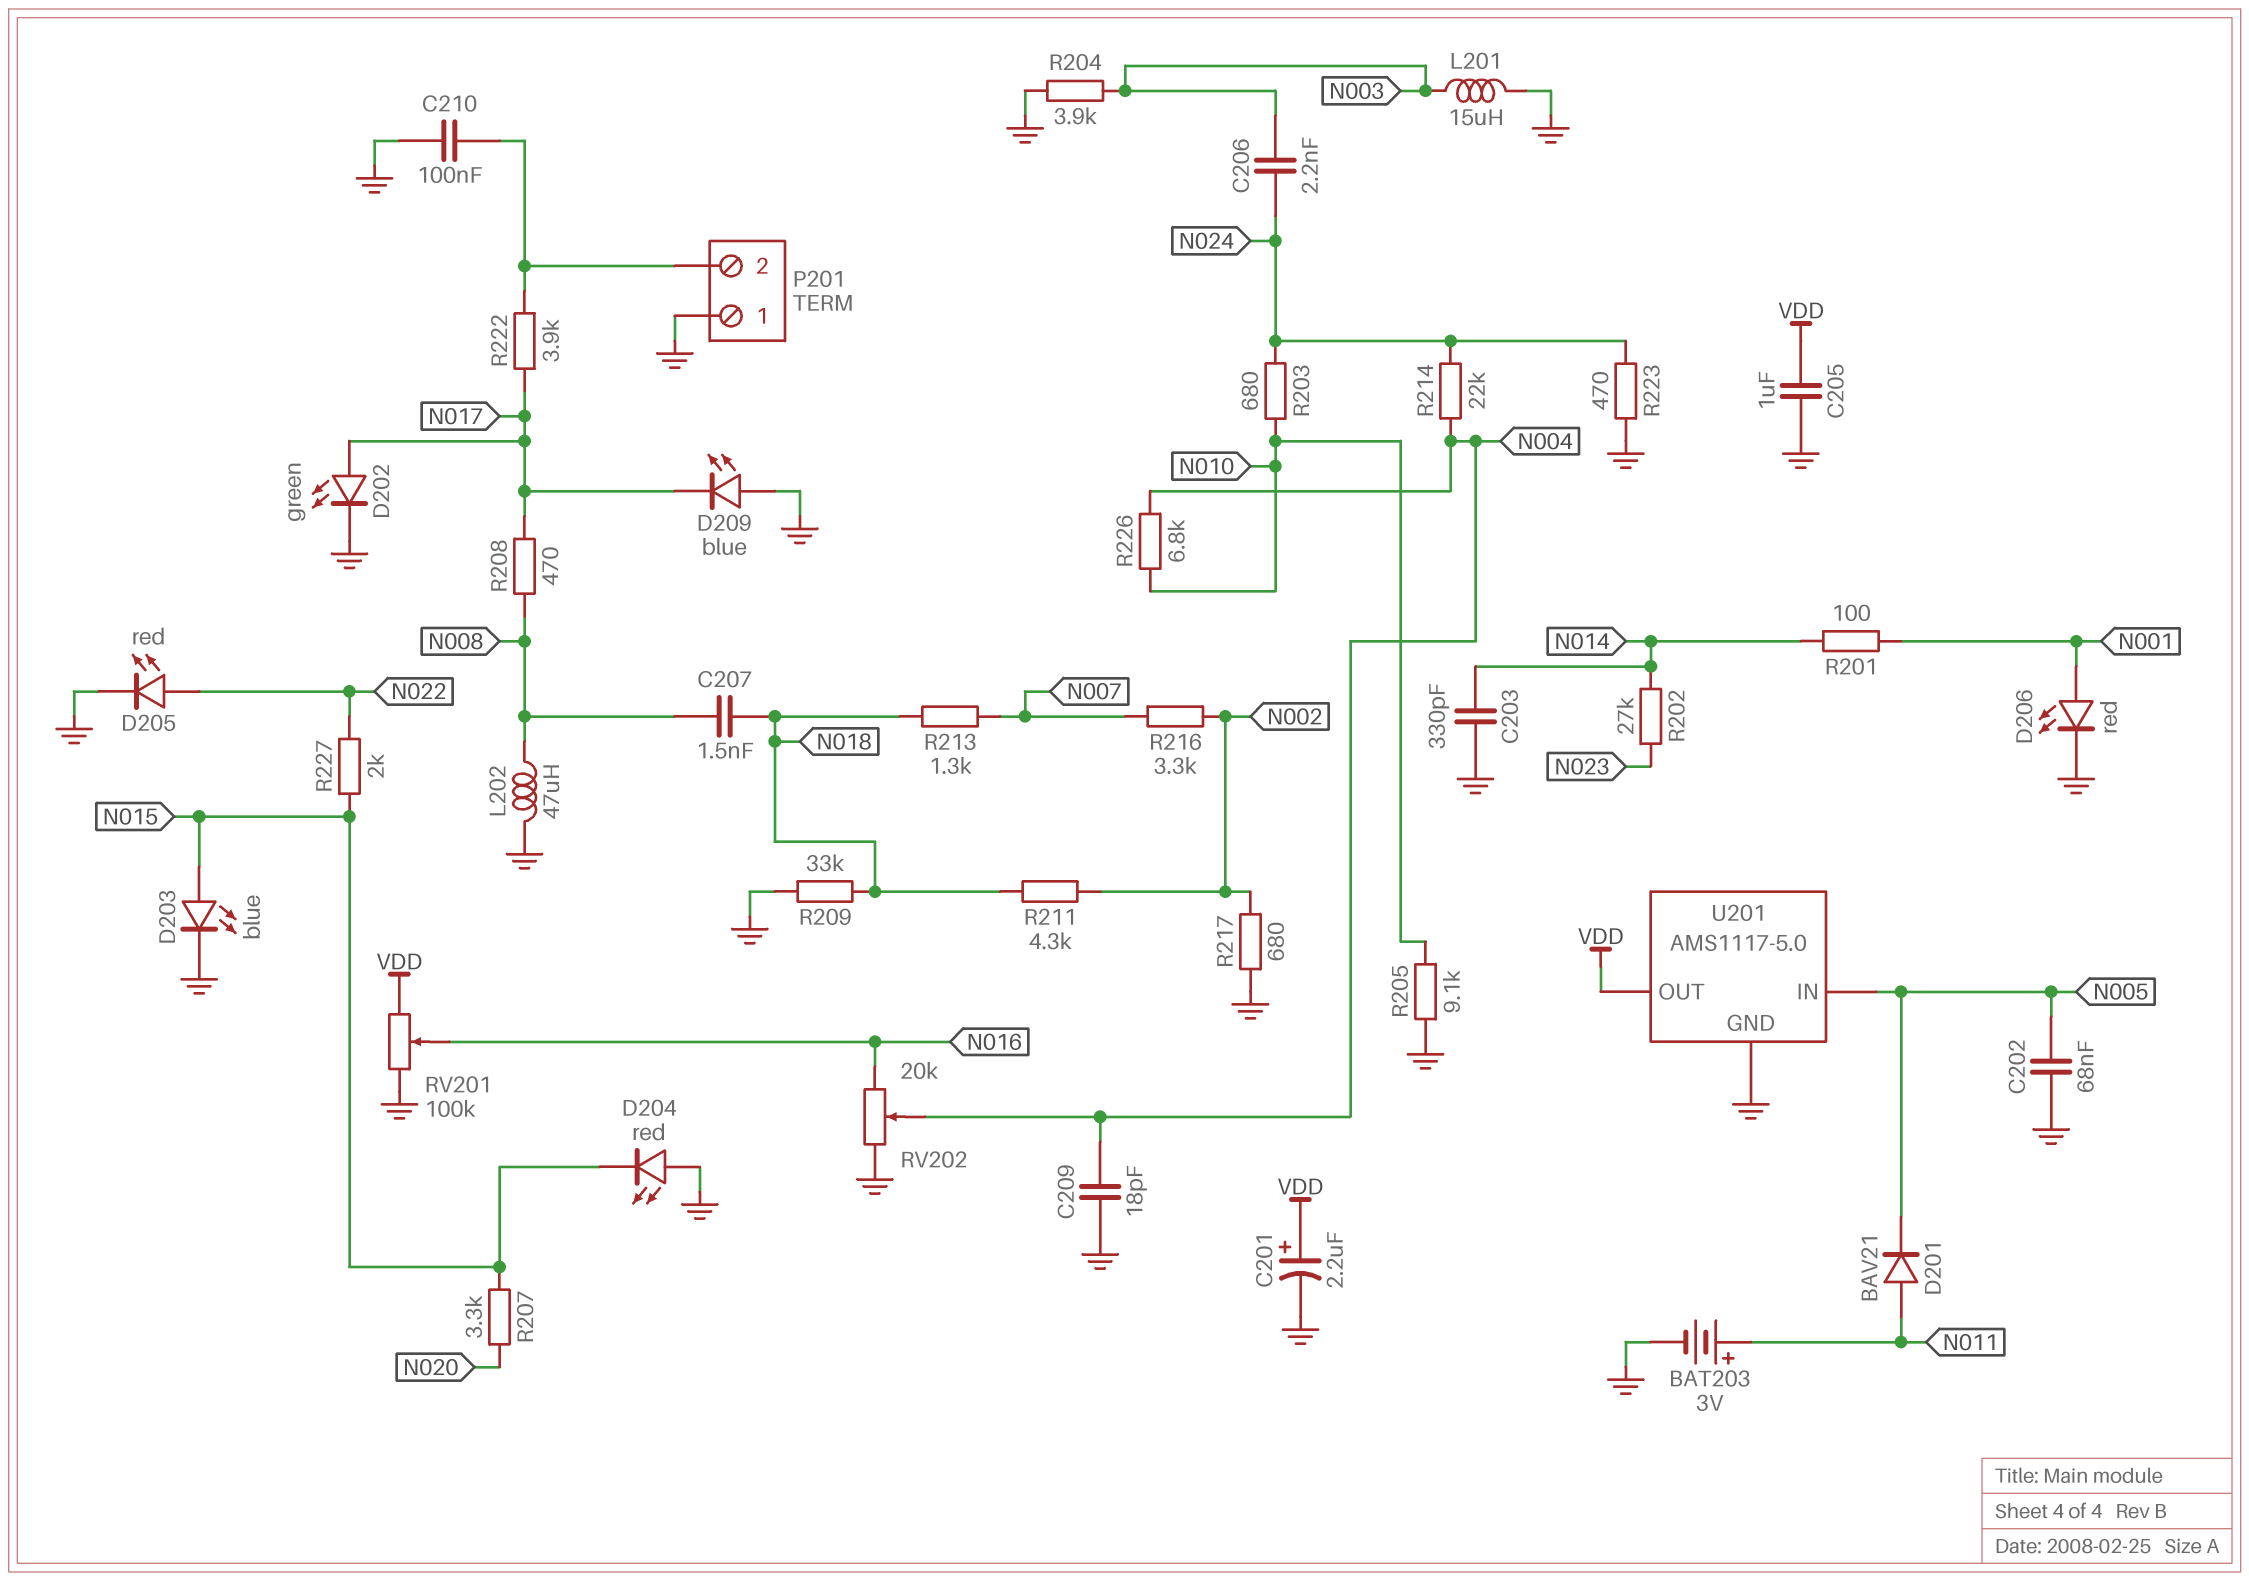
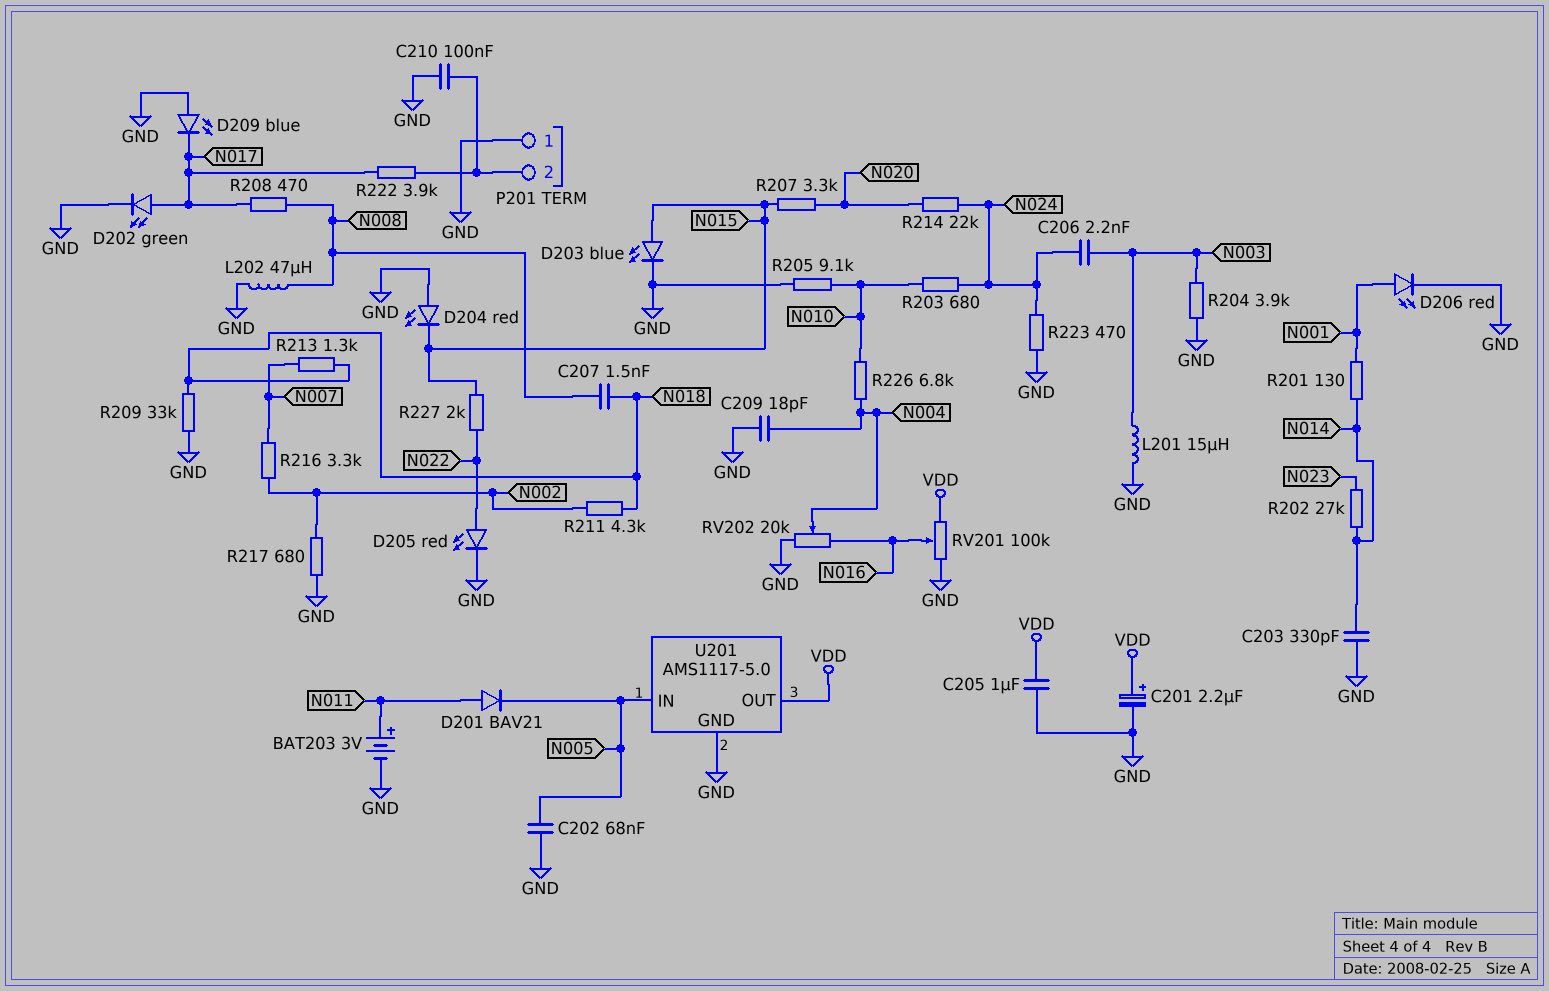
R201: 100 (N001, N014) -> 130 (N001, N014)
R214: 22k (N004, N024) -> 22k (N020, N024)

